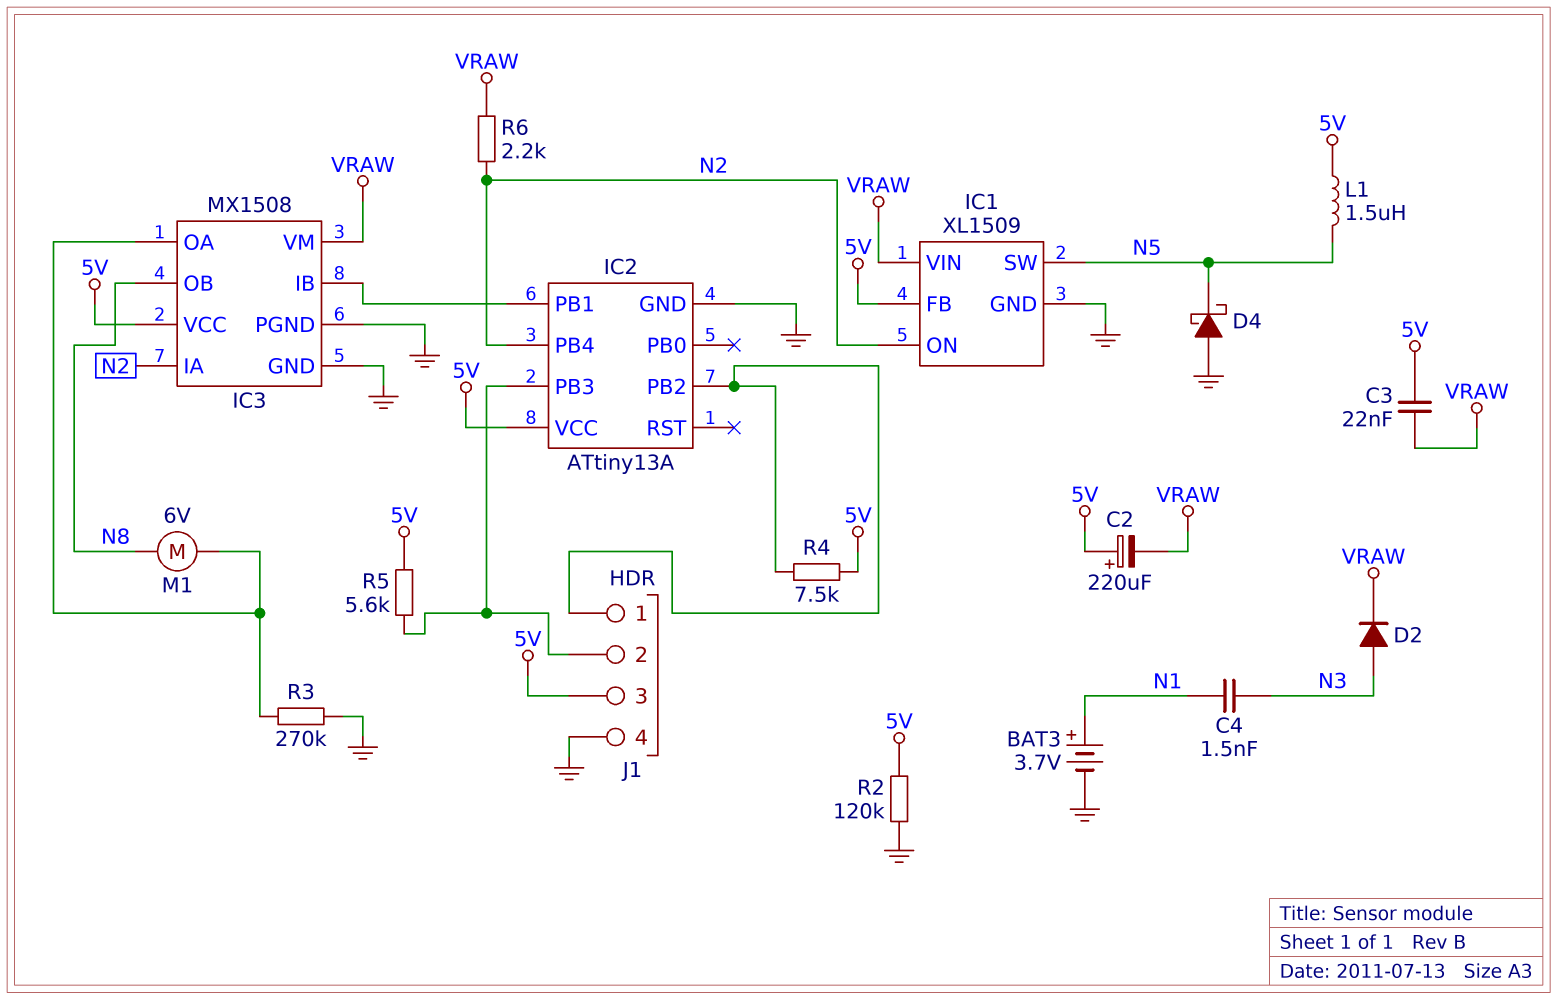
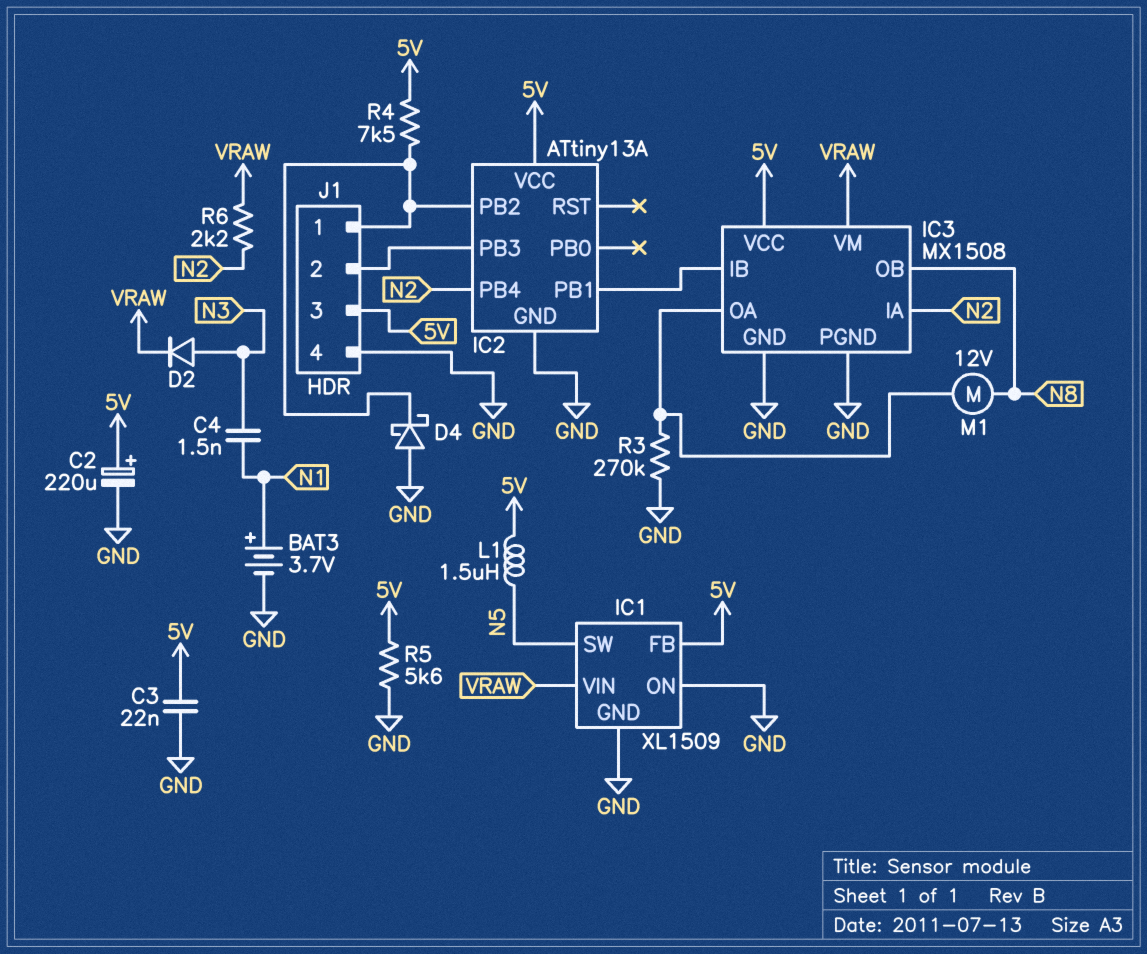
C2: 220uF (plus 5V, minus VRAW) -> 220uF (plus 5V, minus GND)
C3: 22nF (5V, VRAW) -> 22nF (5V, GND)
D4: schottky (A GND, K N5) -> schottky (A GND, K IC2/PB2)
IC1 pin ON: N2 -> GND
M1: motor 6V (IC3/OA, N8) -> motor 12V (IC3/OA, N8)
R2: 120k (5V, GND) -> none
R5: 5.6k (5V, IC2/PB3) -> 5.6k (5V, GND)

